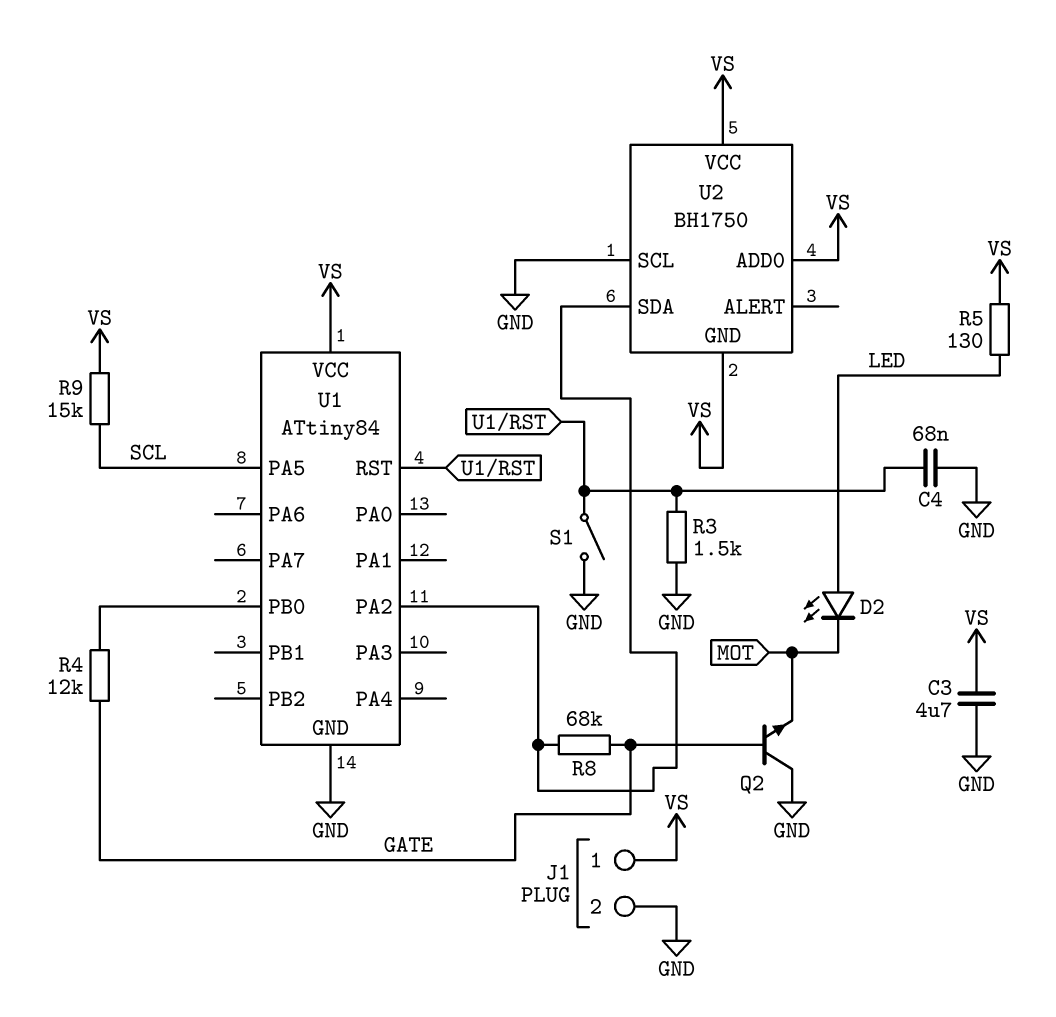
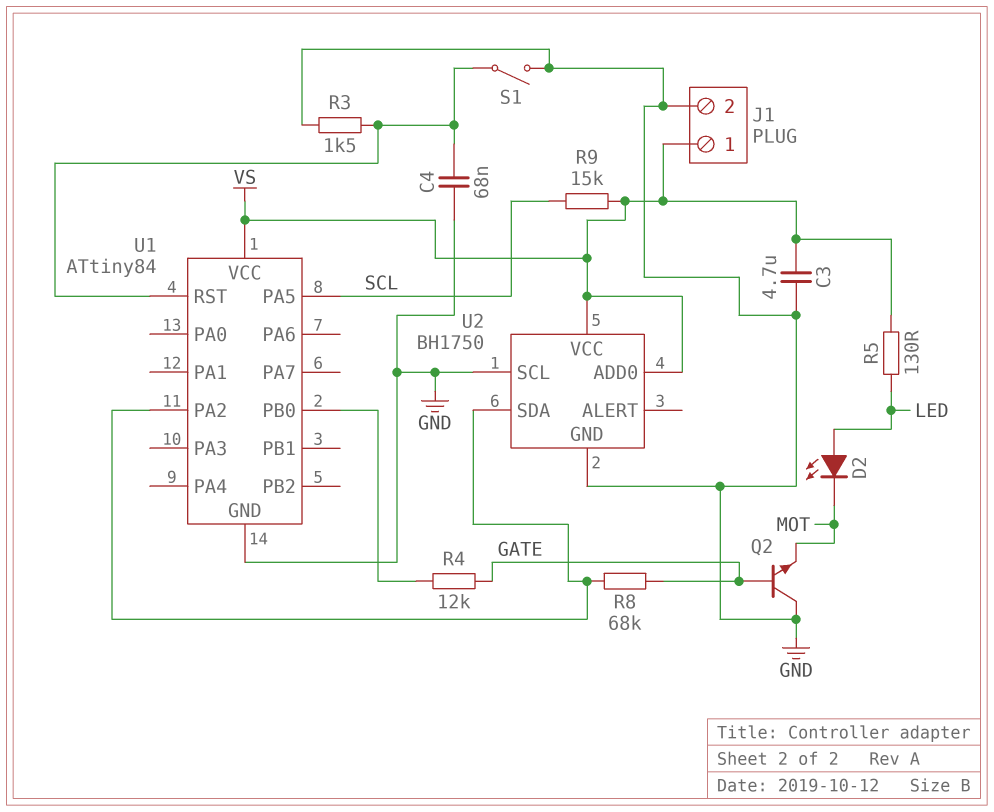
U2 pin GND: VS -> GND

